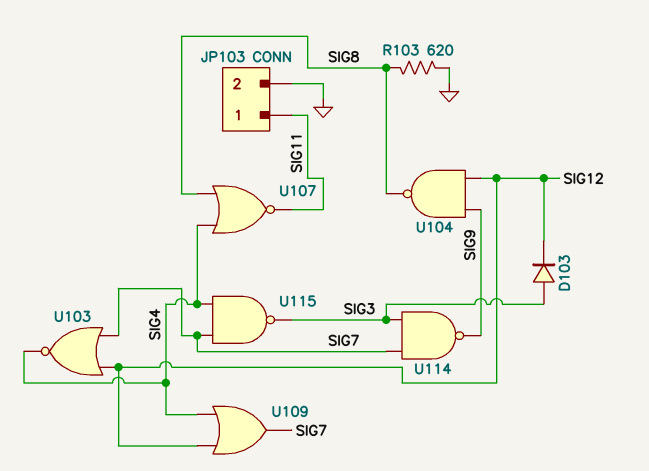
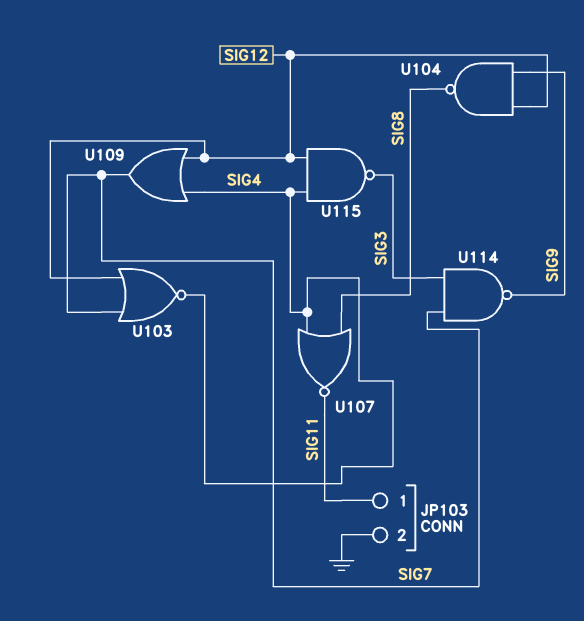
D103: diode (A SIG3, K SIG12) -> none
R103: 620 (GND, SIG8) -> none
U115: NAND (in SIG4, in SIG7, out SIG3) -> NAND (in SIG4, in SIG12, out SIG3)

